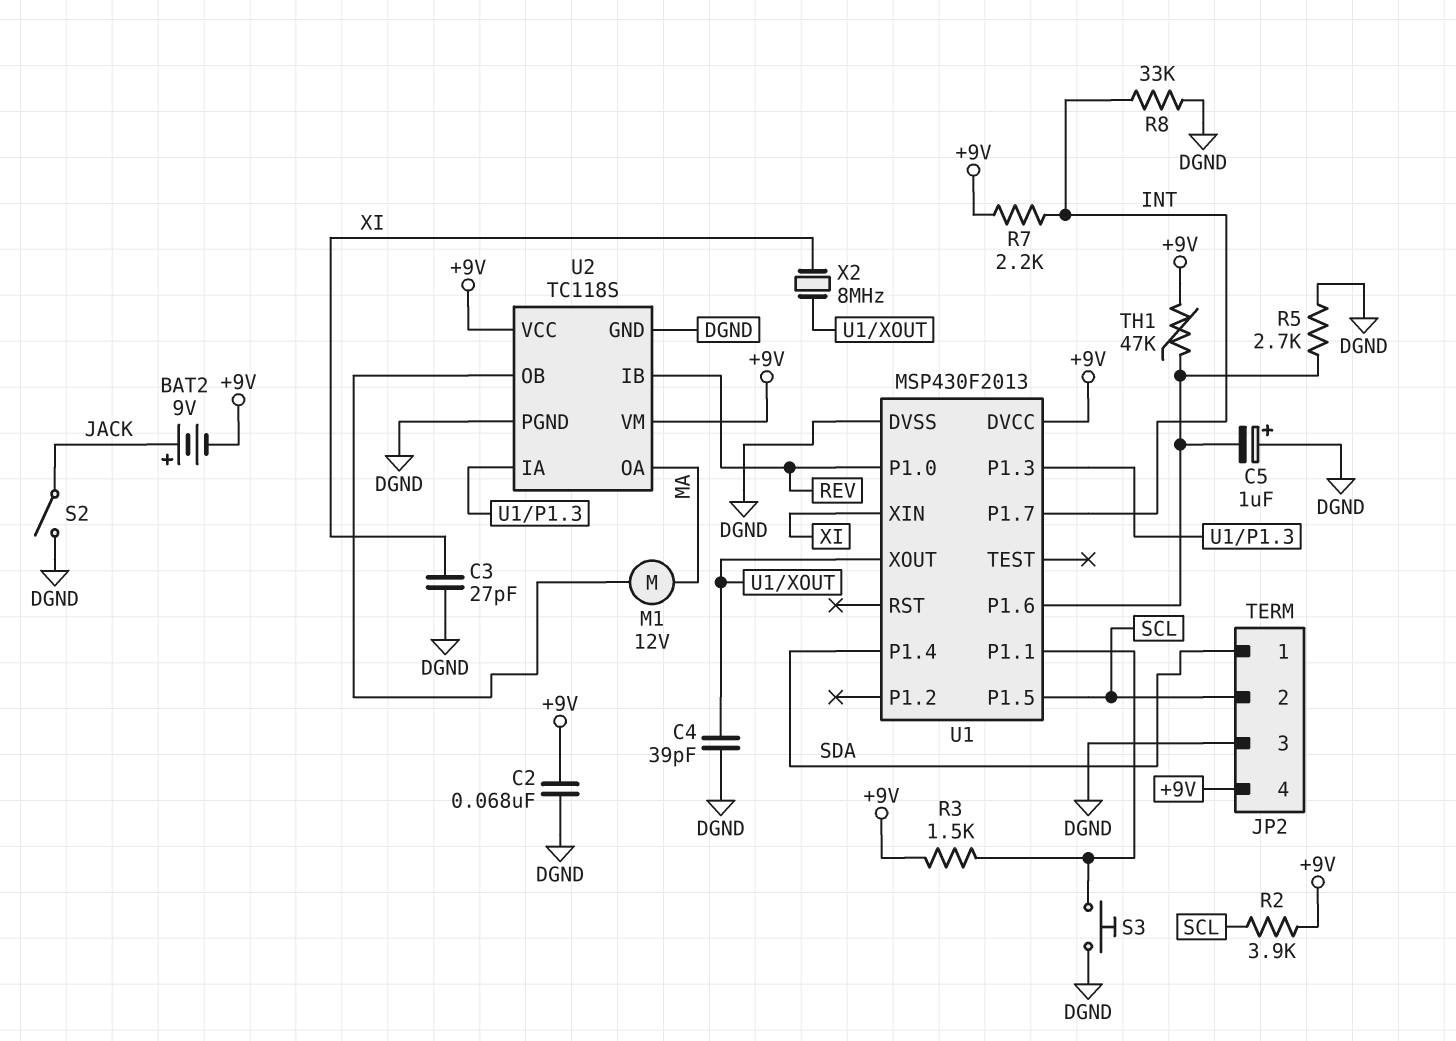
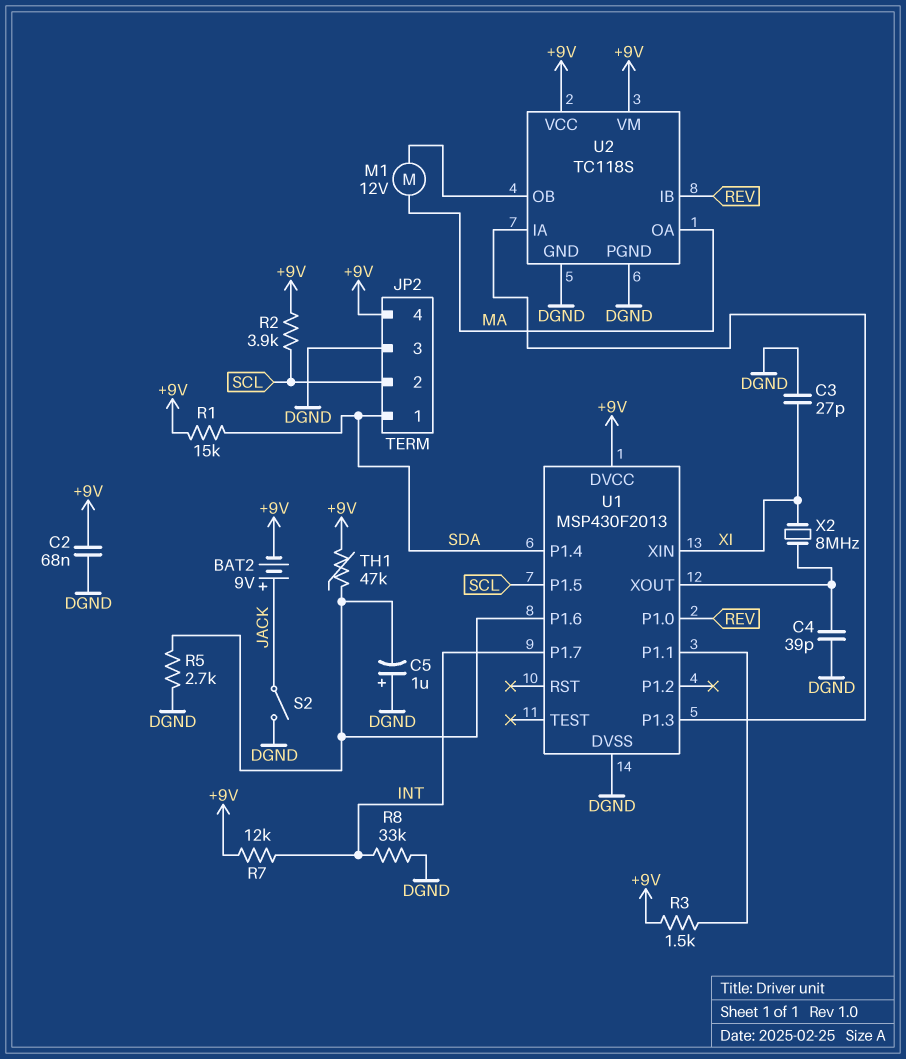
R1: none -> 15k (+9V, SDA)
R7: 2.2k (+9V, INT) -> 12k (+9V, INT)
S3: button (DGND, U1/P1.1) -> none

